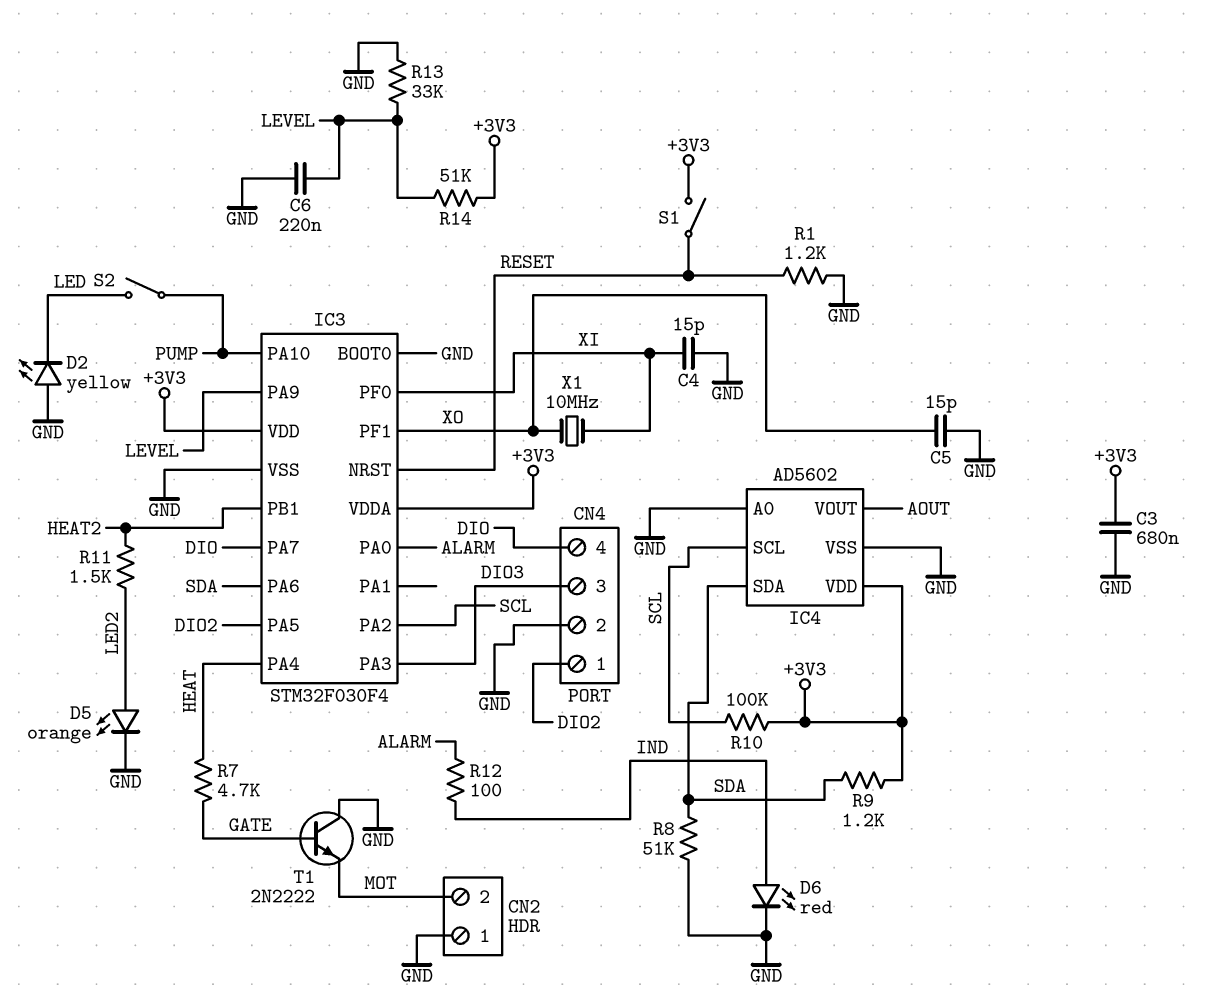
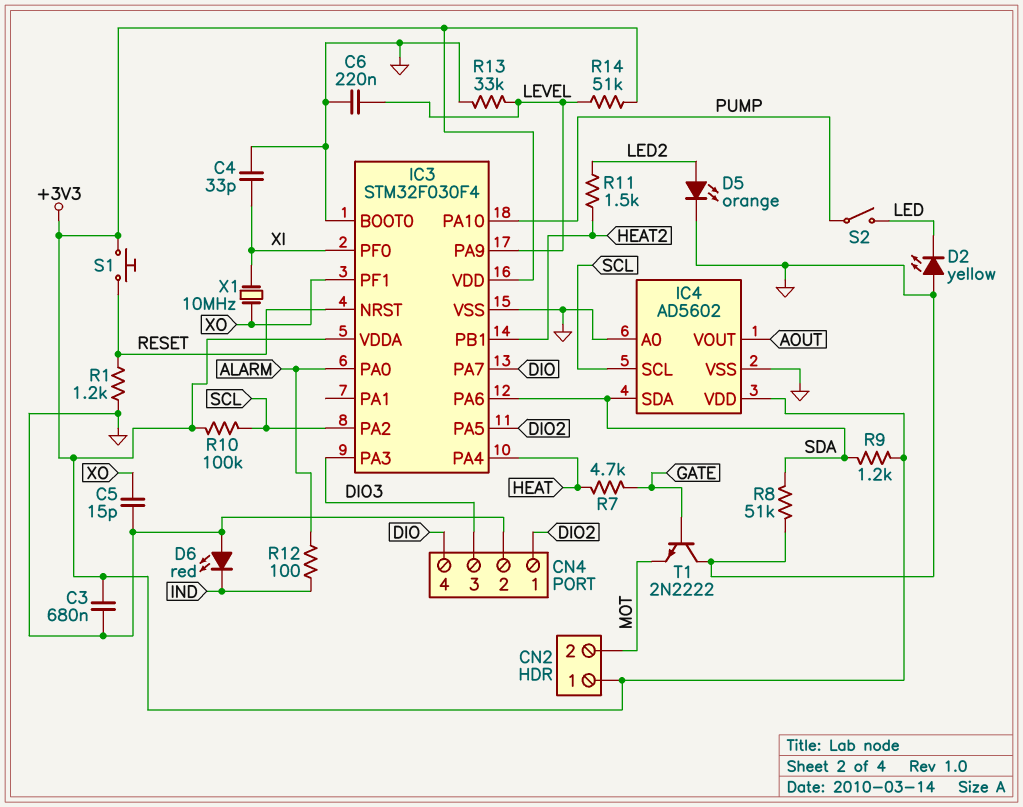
C4: 15pF (GND, XI) -> 33pF (GND, XI)
CN2 pin 1: GND -> +3V3
D6: LED red (A IND, K GND) -> LED red (A GND, K IND)
S1: switch (+3V3, RESET) -> button (+3V3, RESET)

